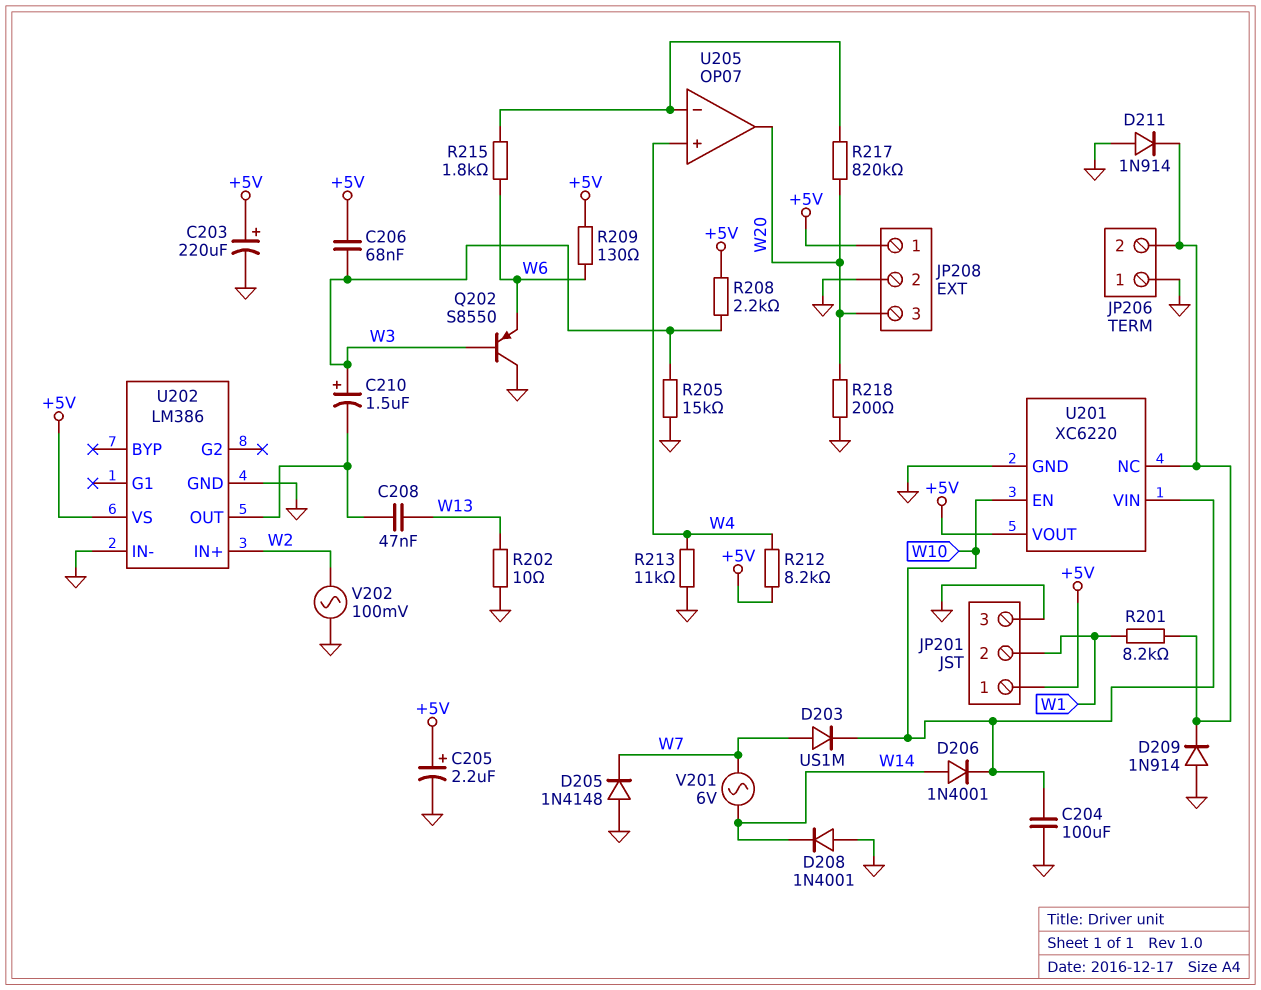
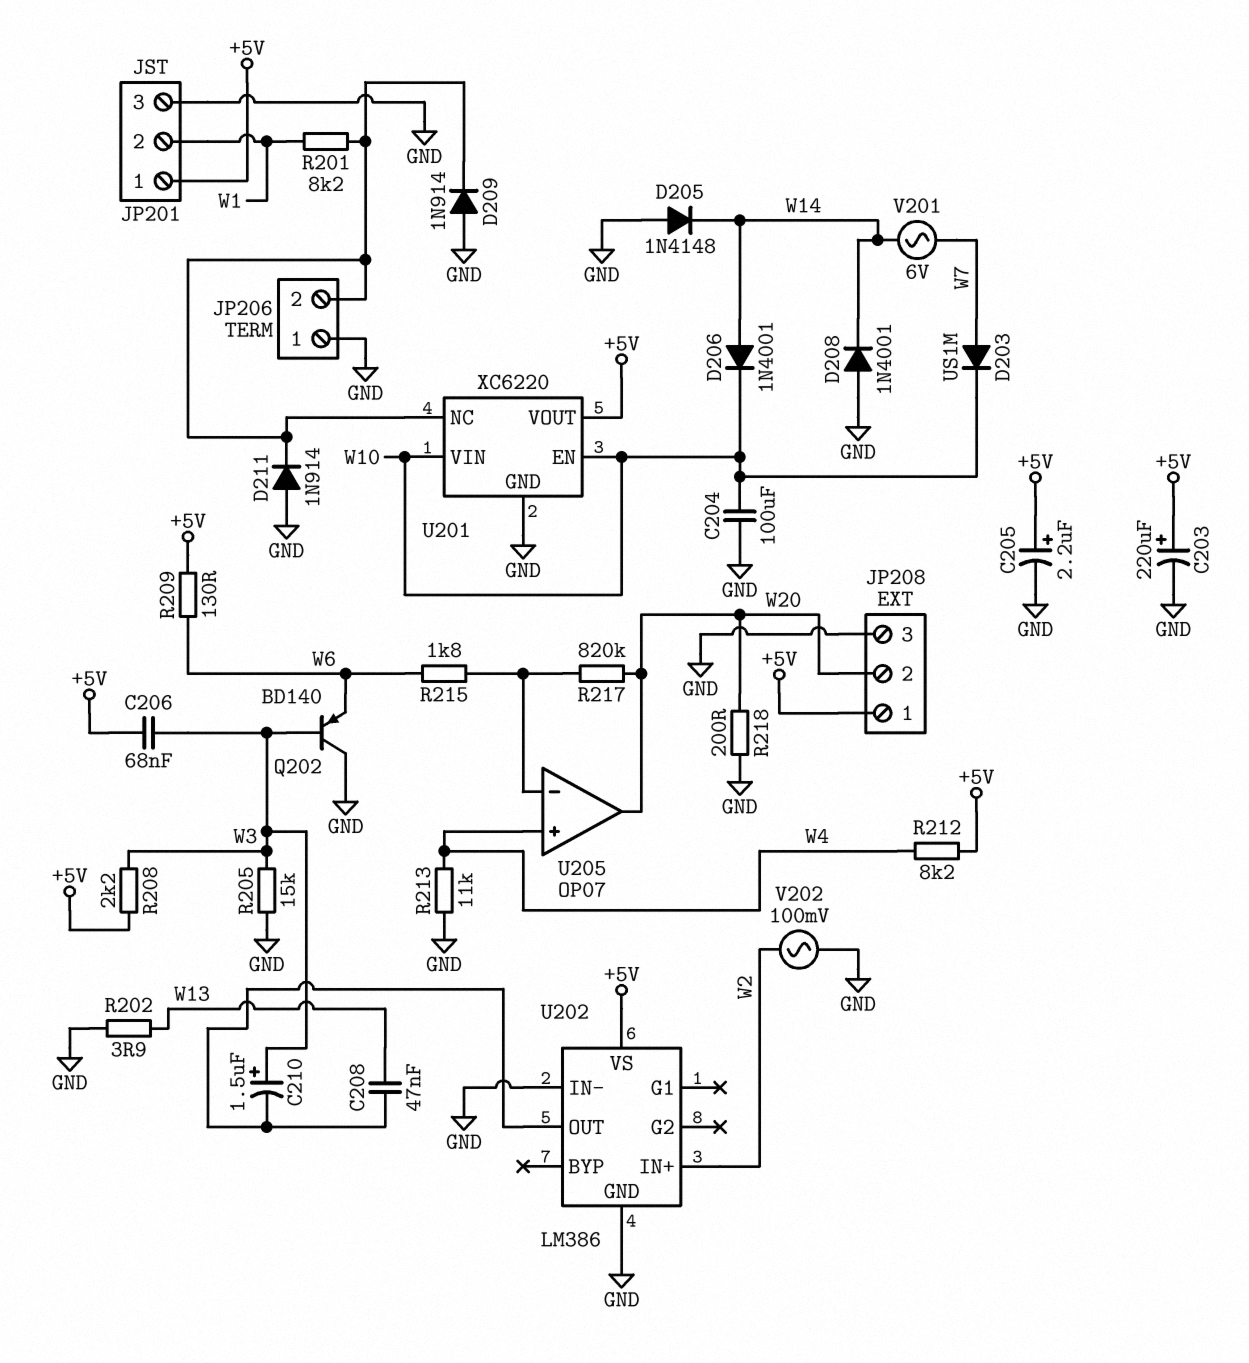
D205: diode 1N4148 (A GND, K W7) -> diode 1N4148 (A GND, K W14)
JP208 pin 2: GND -> W20
JP208 pin 3: W20 -> GND
Q202: PNP S8550 (B W3, C GND, E W6) -> PNP BD140 (B W3, C GND, E W6)
R202: 10 (GND, W13) -> 3.9 (GND, W13)

